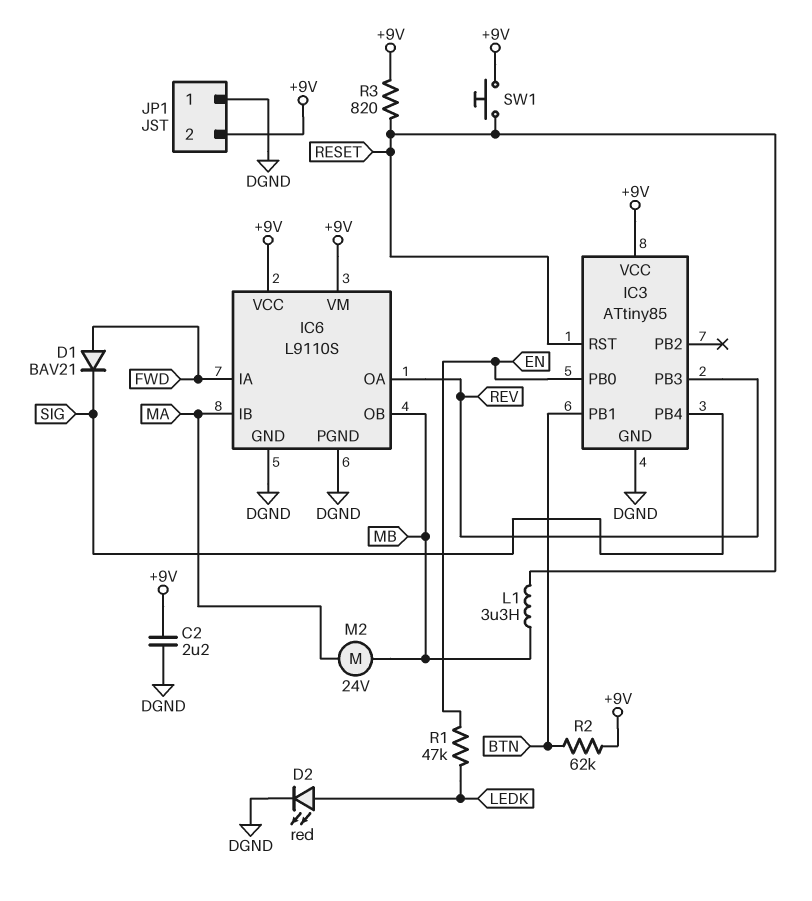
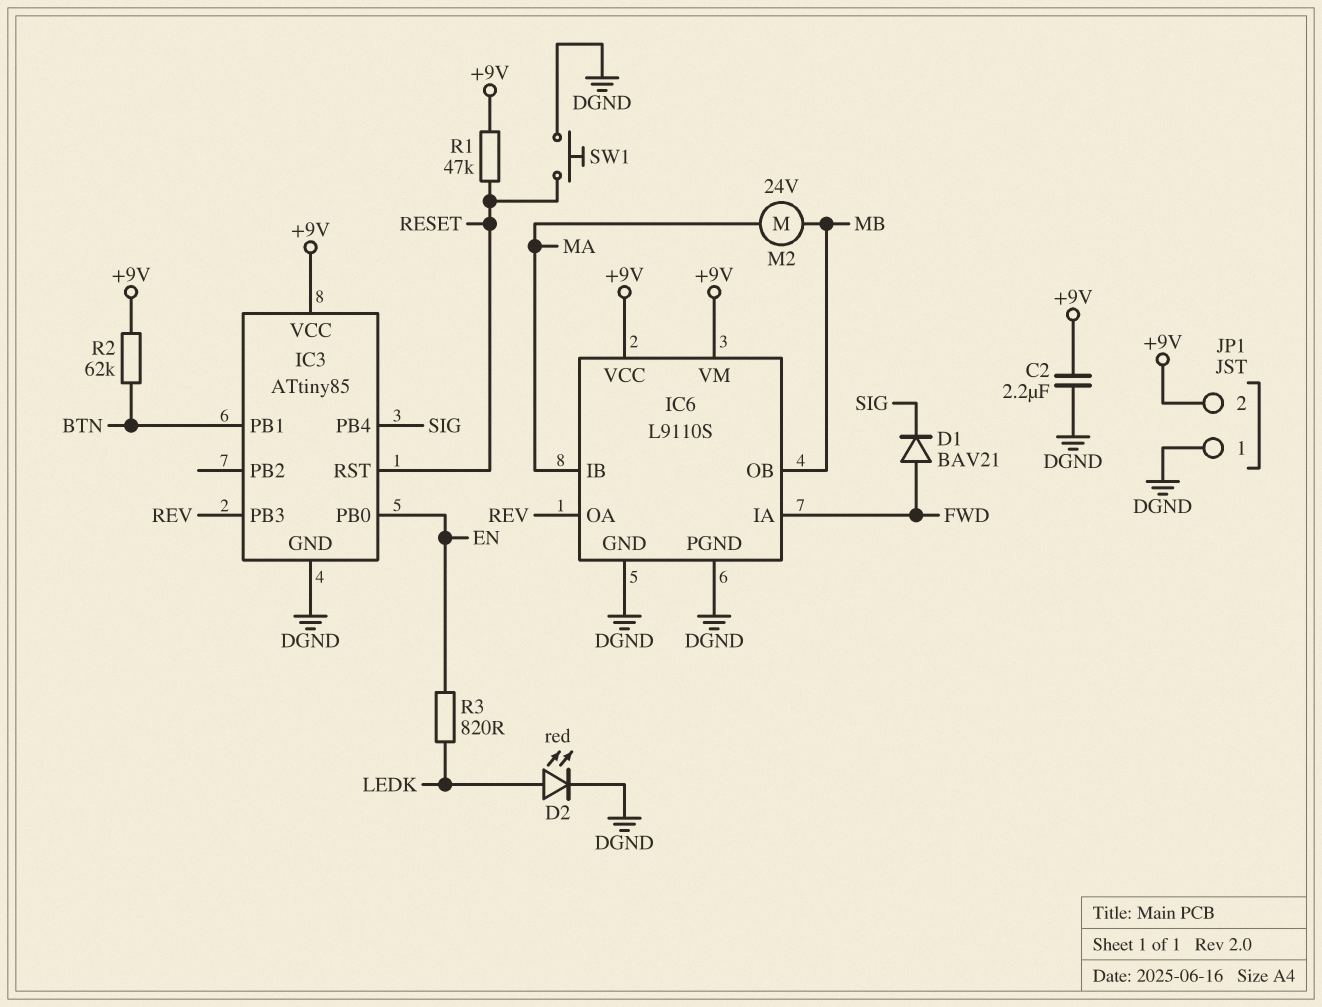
L1: 3.3uH (MB, RESET) -> none
R1: 47k (EN, LEDK) -> 47k (+9V, RESET)
R3: 820 (+9V, RESET) -> 820 (EN, LEDK)
SW1: button (+9V, RESET) -> button (DGND, RESET)

